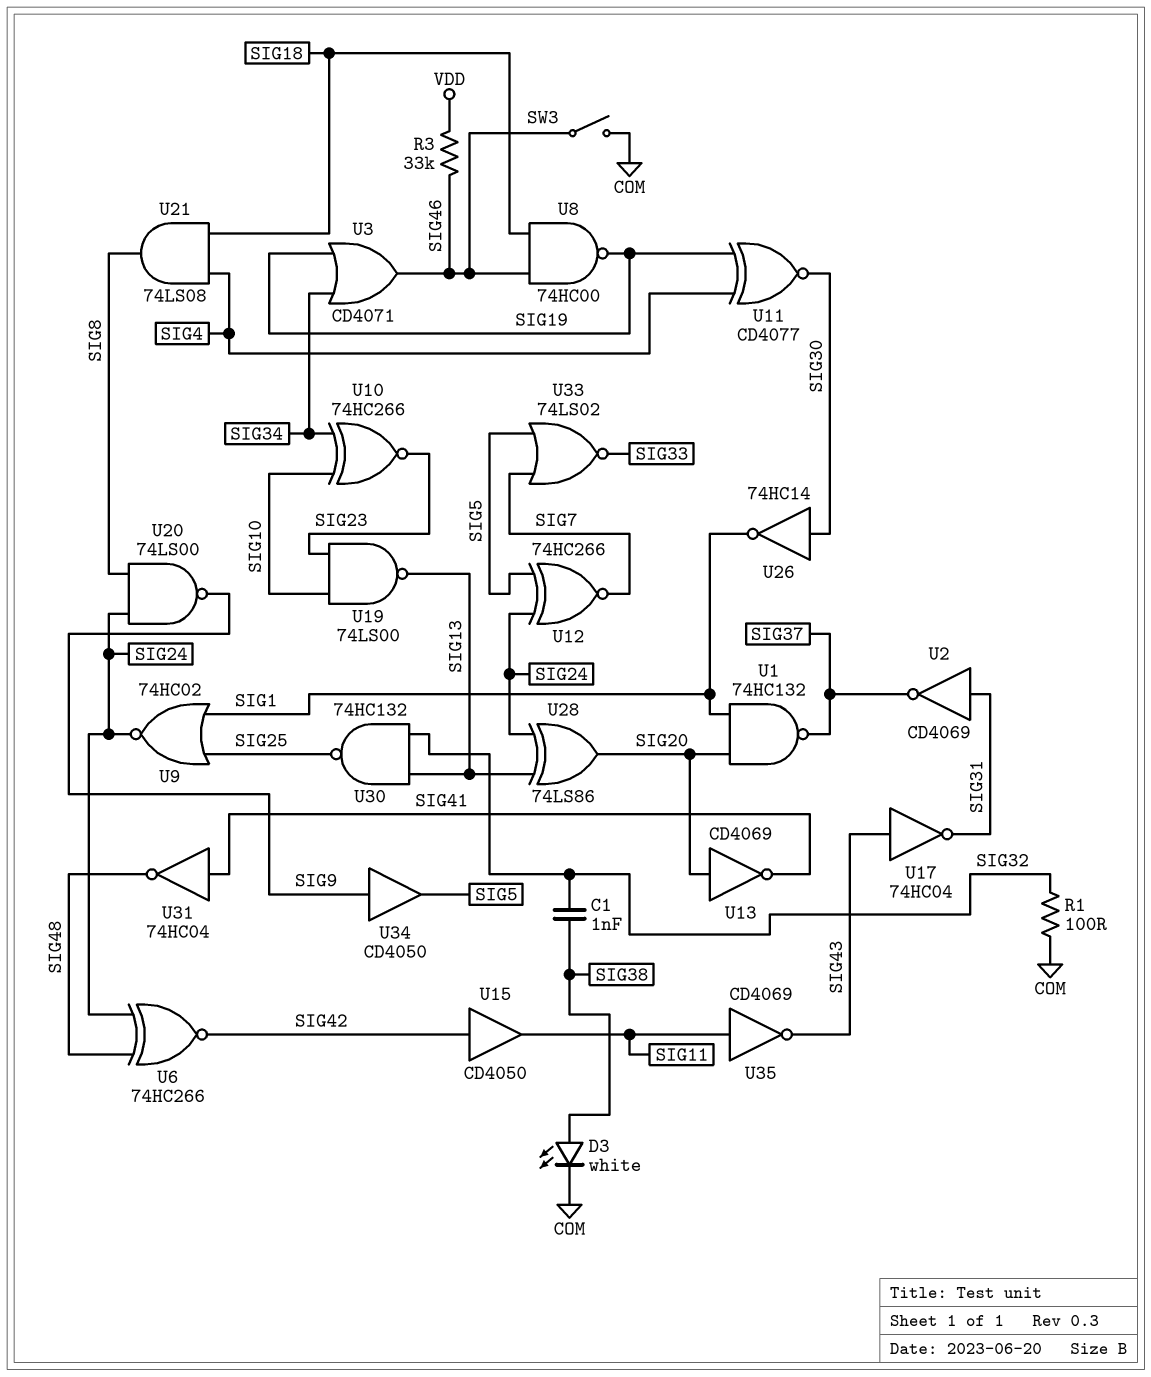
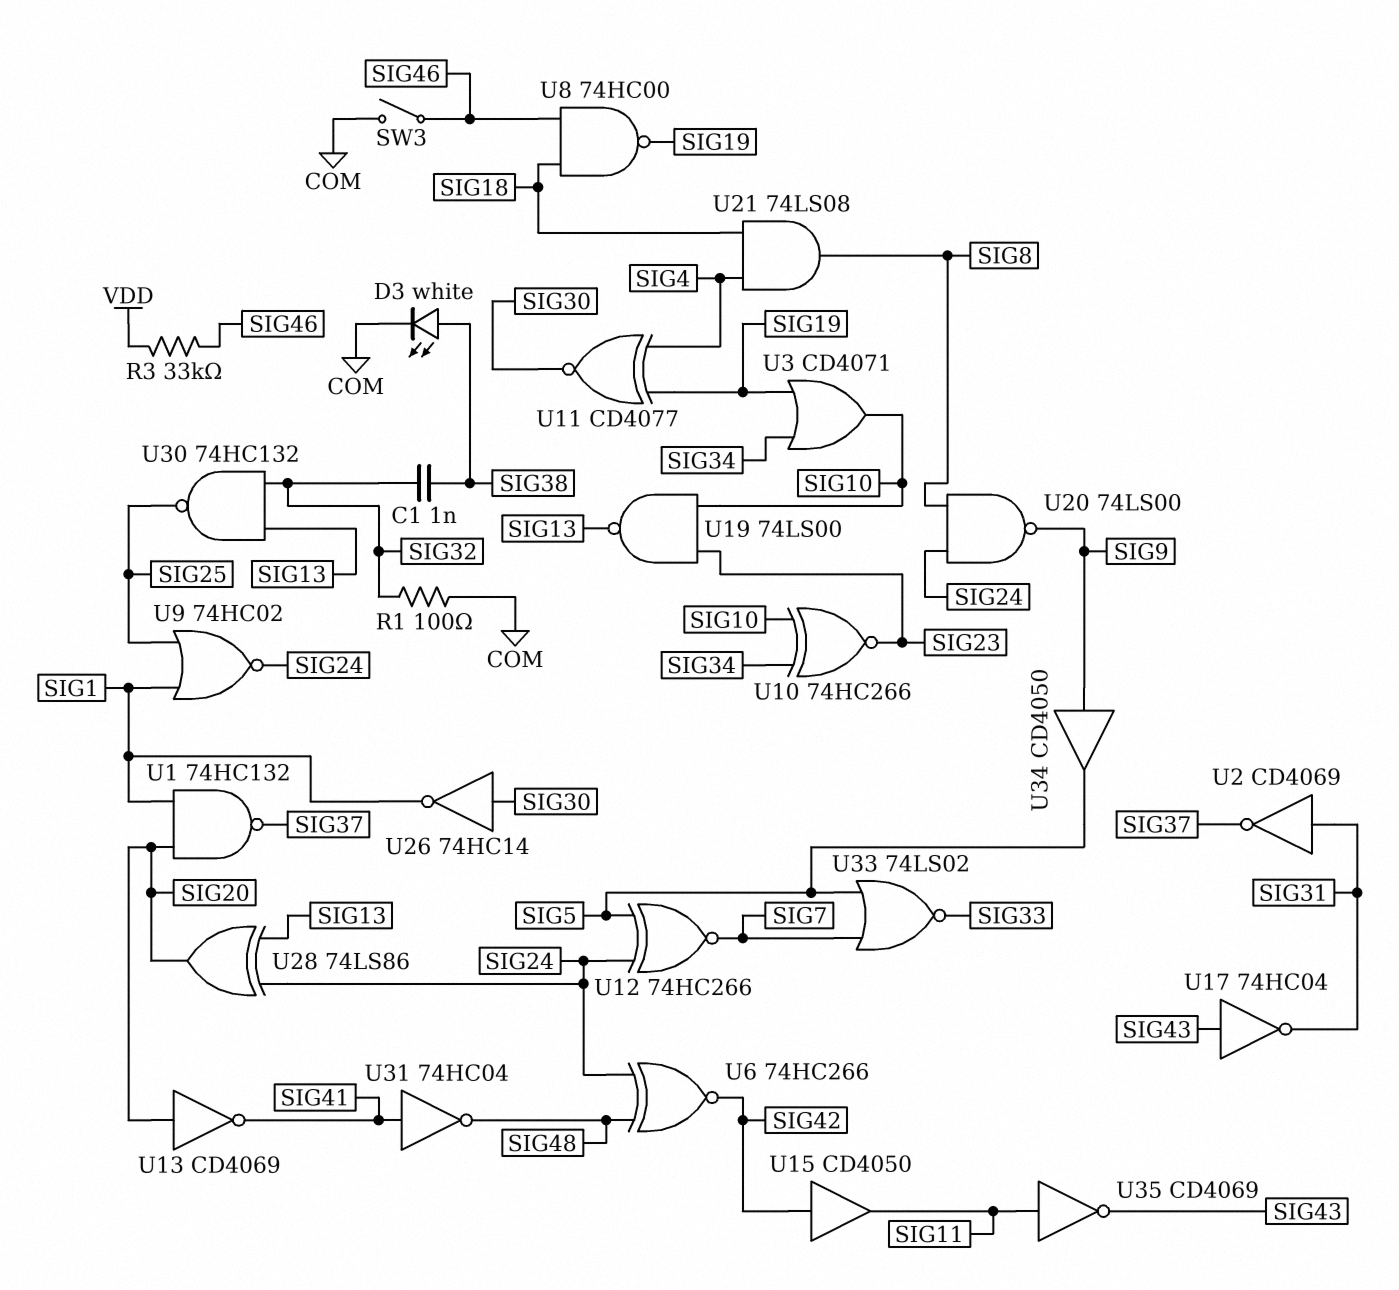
U3: OR CD4071 (in SIG19, in SIG34, out SIG46) -> OR CD4071 (in SIG19, in SIG34, out SIG10)

